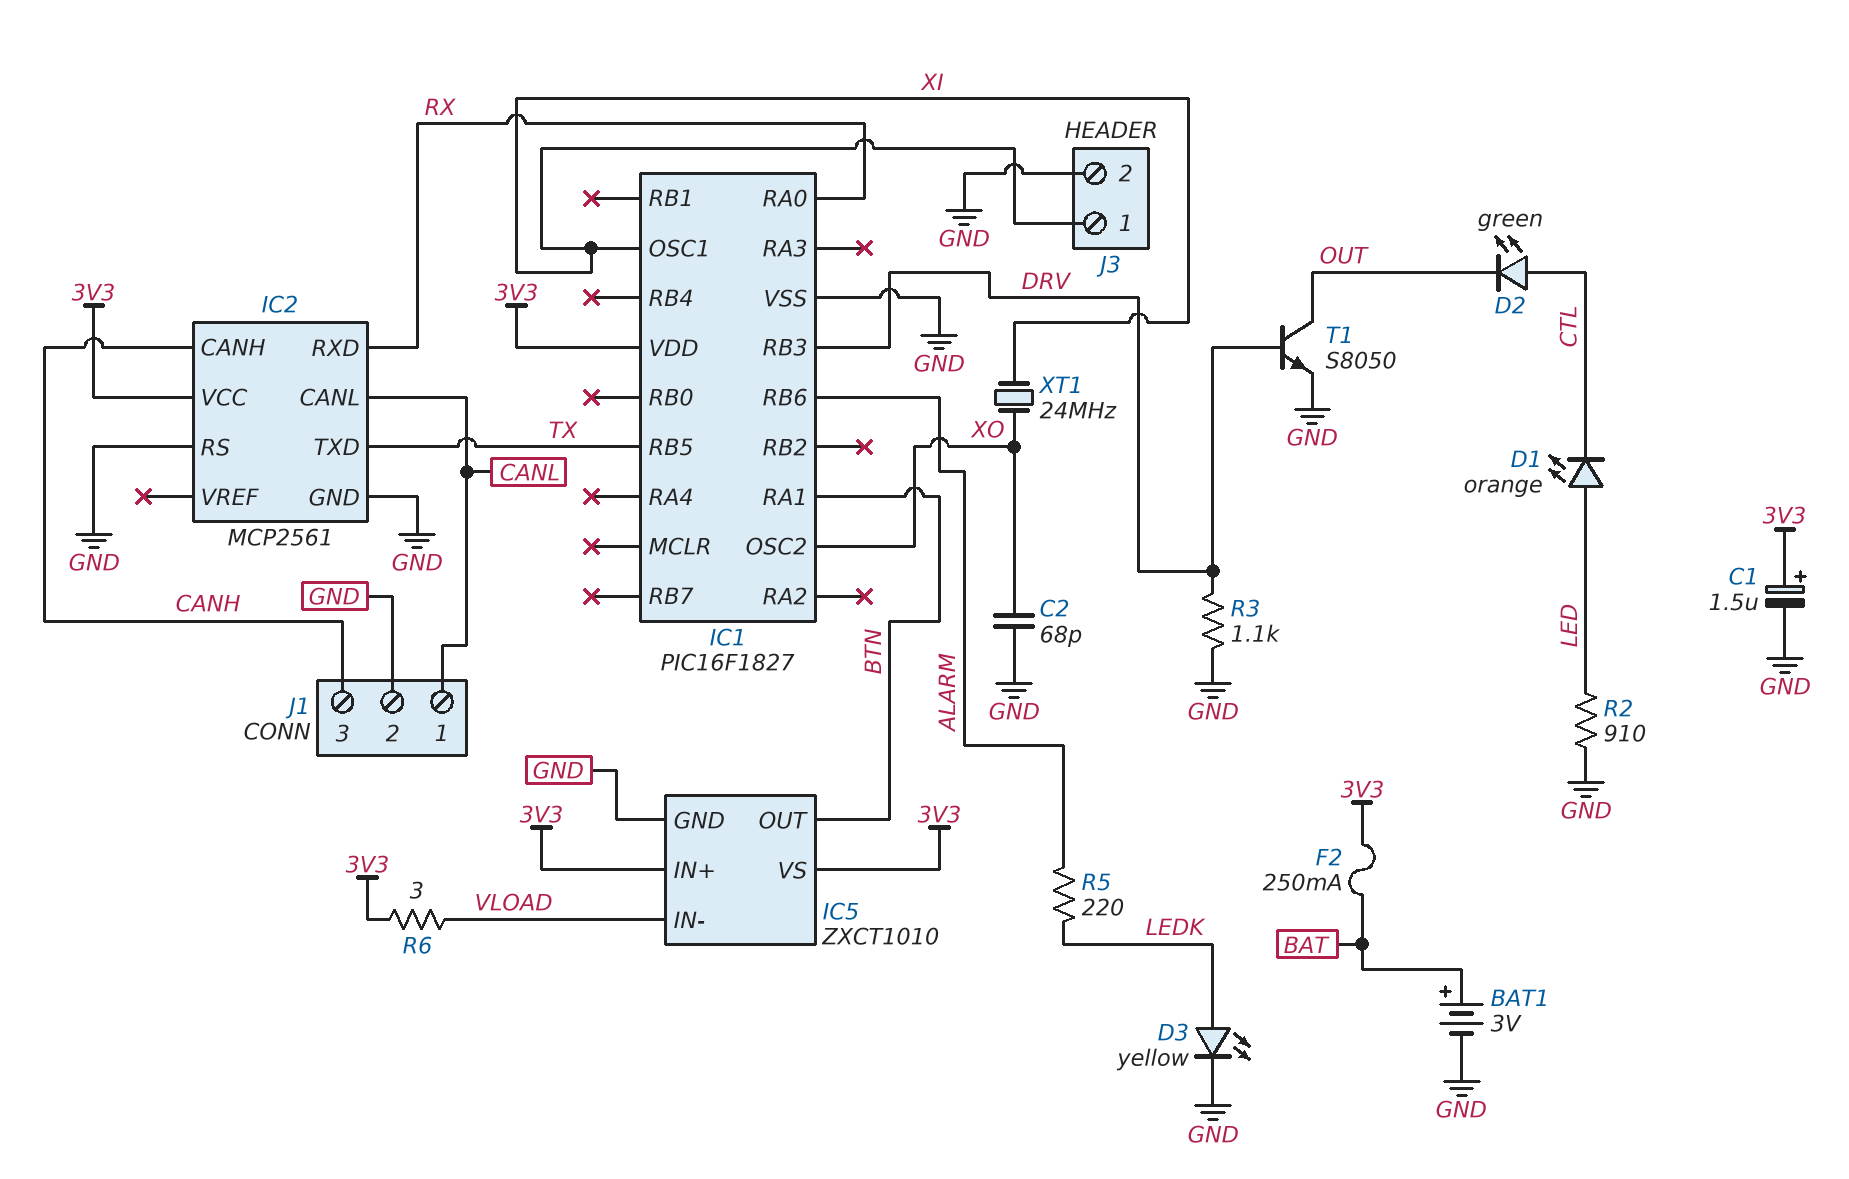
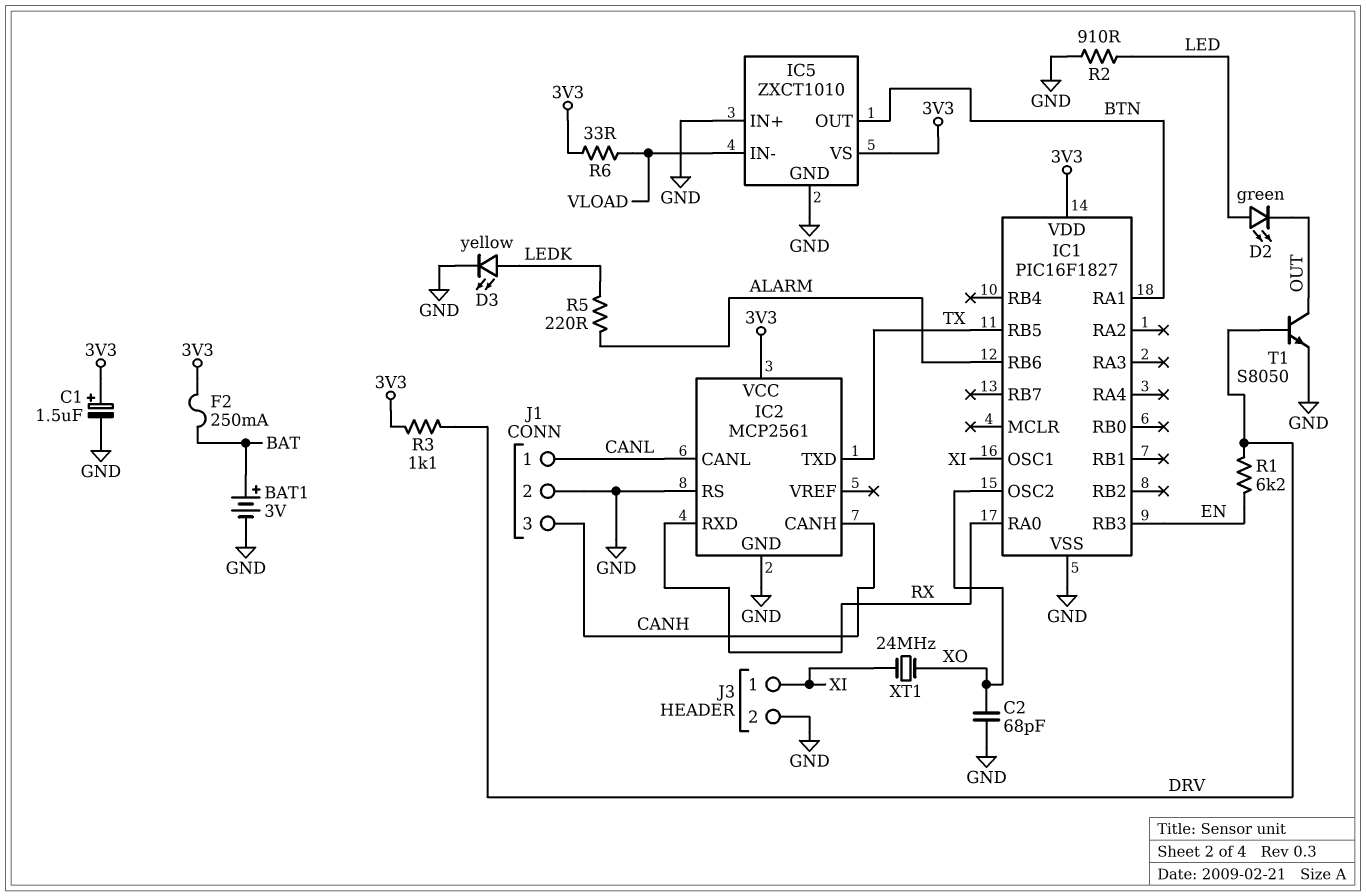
D1: LED orange (A LED, K CTL) -> none
D2: LED green (A CTL, K OUT) -> LED green (A LED, K OUT)
IC1 pin RB3: DRV -> EN
IC5 pin IN+: 3V3 -> GND
R1: none -> 6.2k (DRV, EN)
R3: 1.1k (DRV, GND) -> 1.1k (3V3, DRV)
R6: 3 (3V3, VLOAD) -> 33 (3V3, VLOAD)

